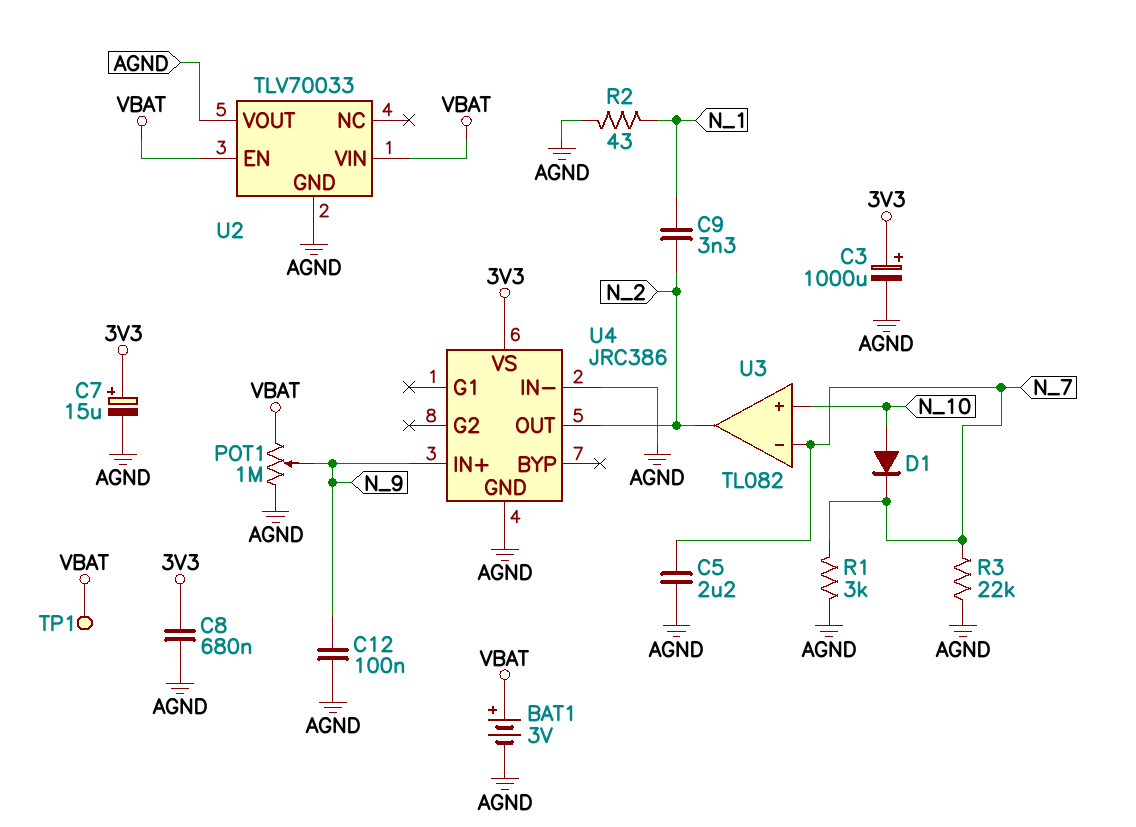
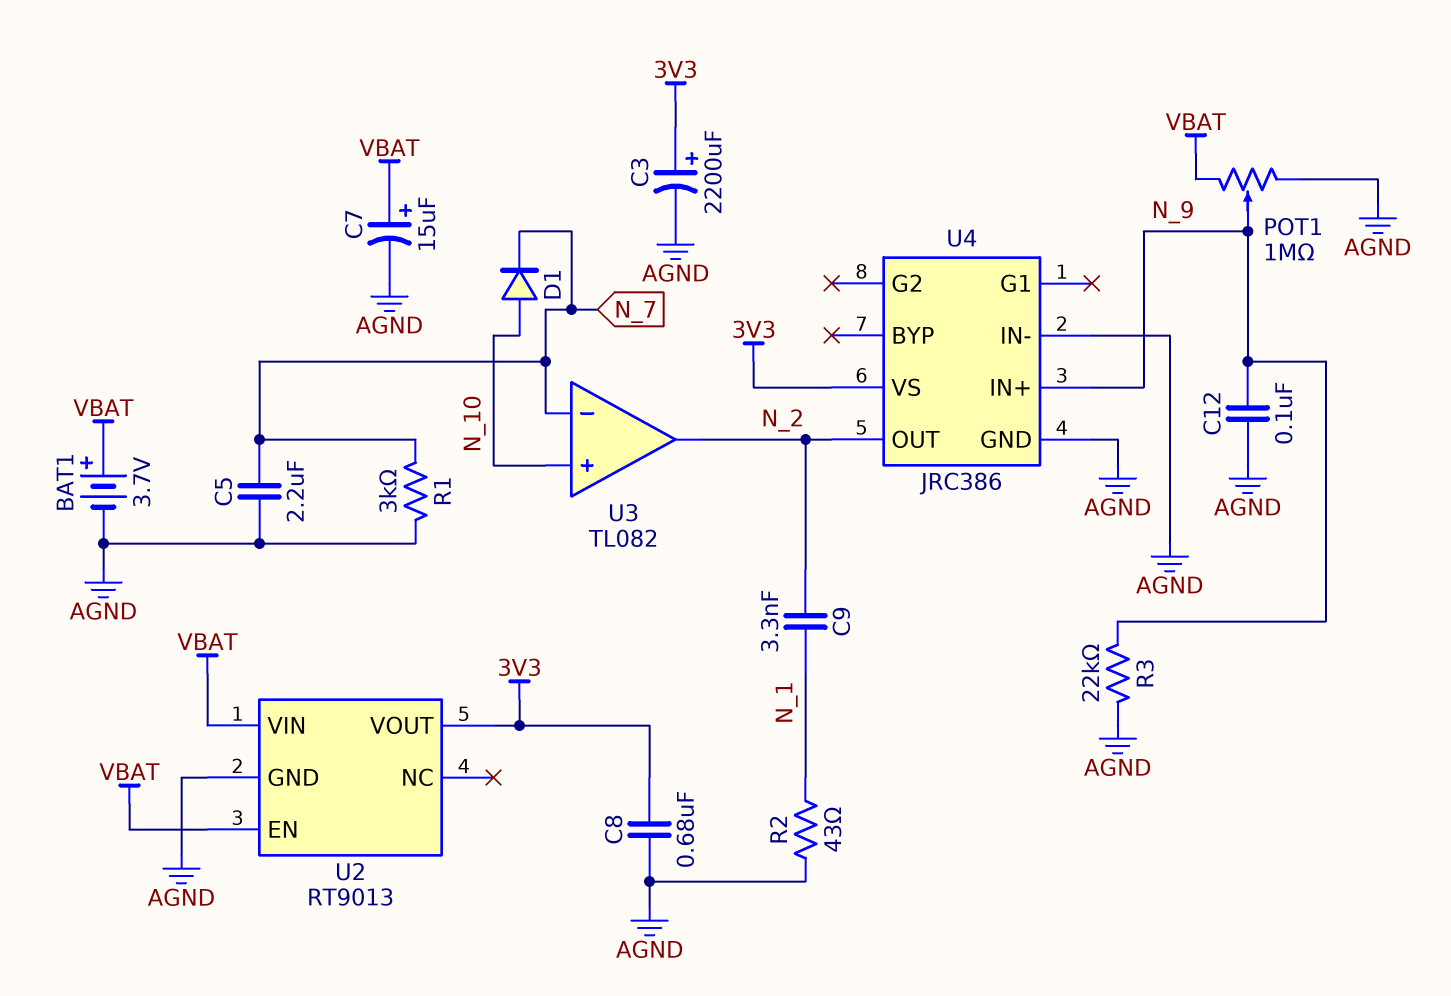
BAT1: 3V (plus VBAT, minus AGND) -> 3.7V (plus VBAT, minus AGND)
C3: 1000uF (plus 3V3, minus AGND) -> 2200uF (plus 3V3, minus AGND)
C7: 15uF (plus 3V3, minus AGND) -> 15uF (plus VBAT, minus AGND)
R3: 22k (AGND, N_7) -> 22k (AGND, N_9)
TP1: test point (VBAT) -> none
U2: TLV70033 -> RT9013
U2 pin VOUT: AGND -> 3V3

